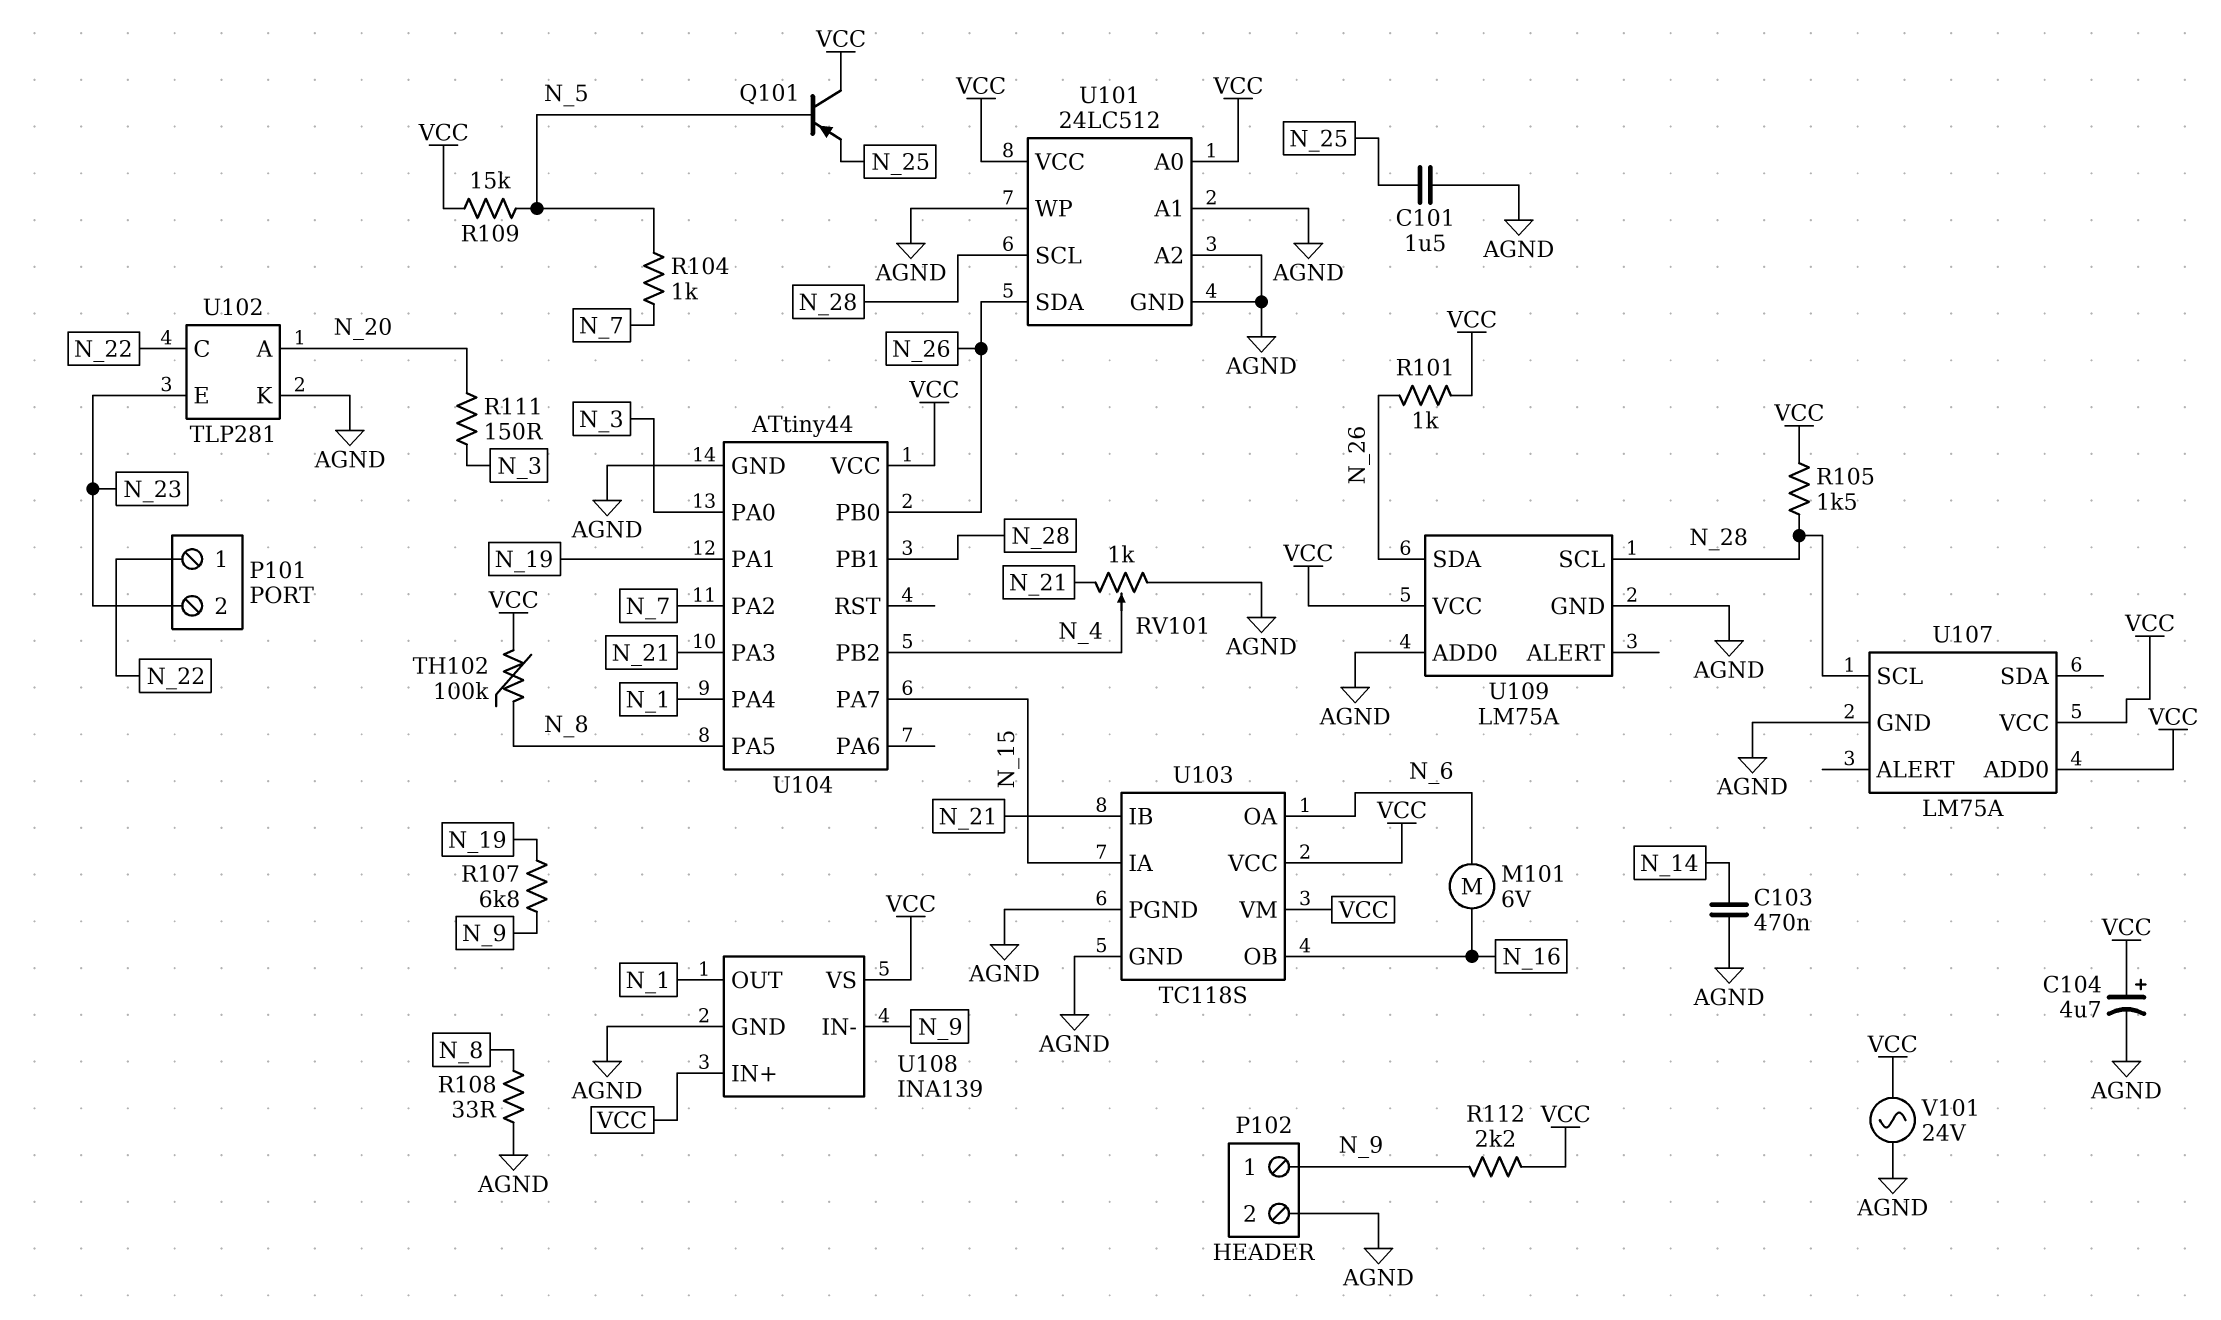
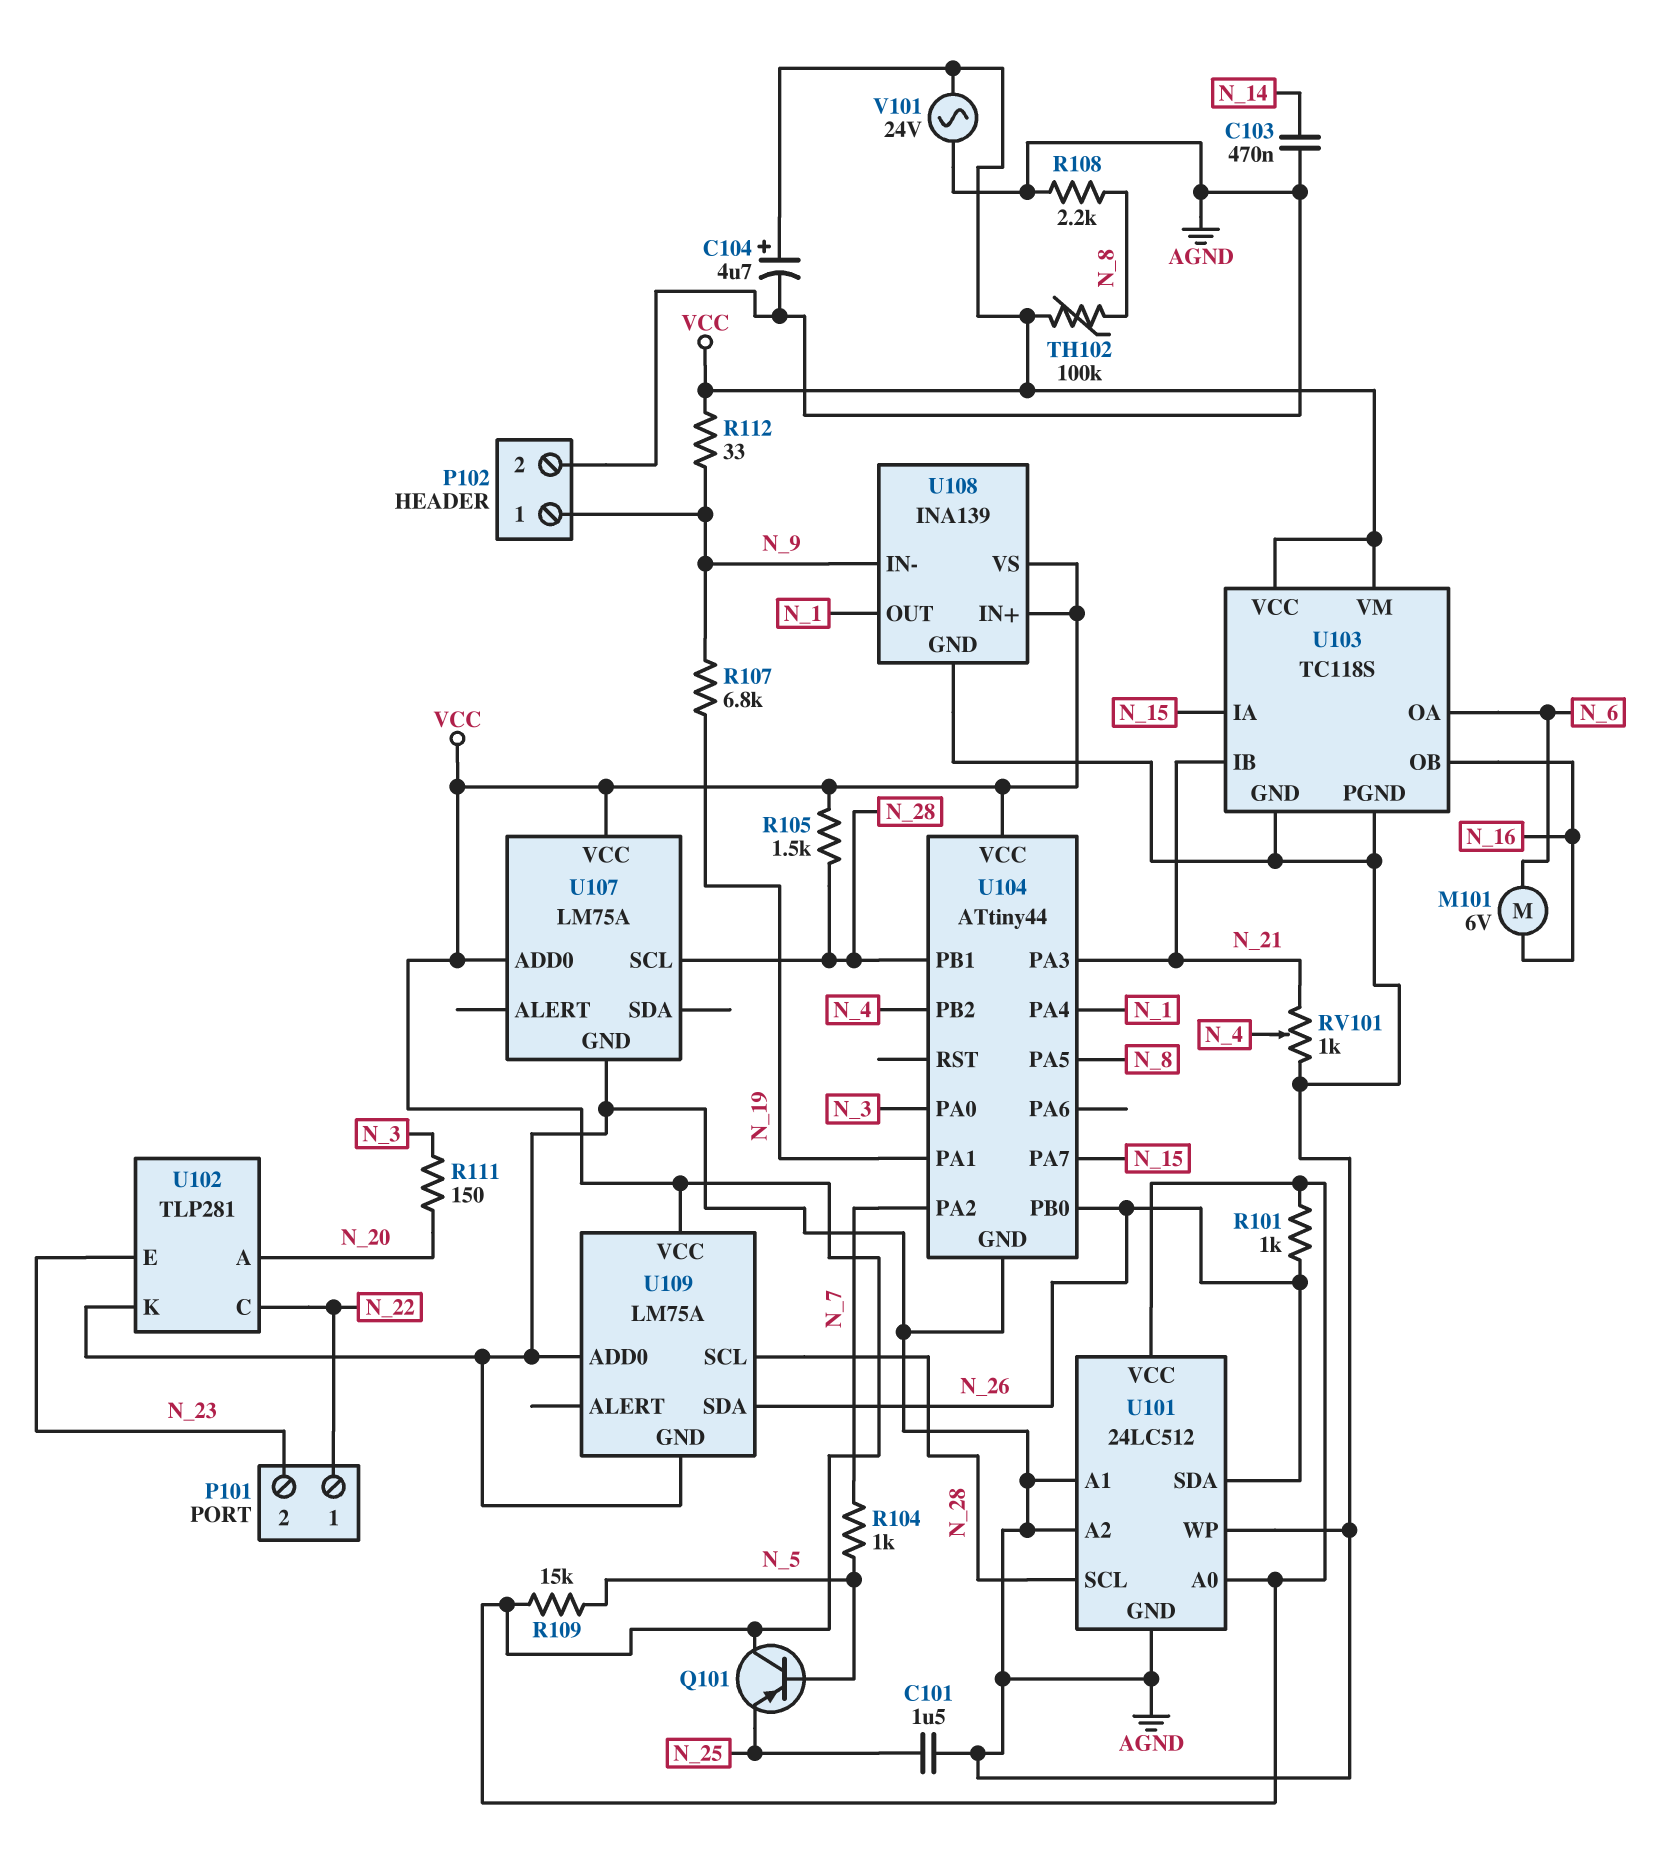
R108: 33 (AGND, N_8) -> 2.2k (AGND, N_8)
R112: 2.2k (N_9, VCC) -> 33 (N_9, VCC)

